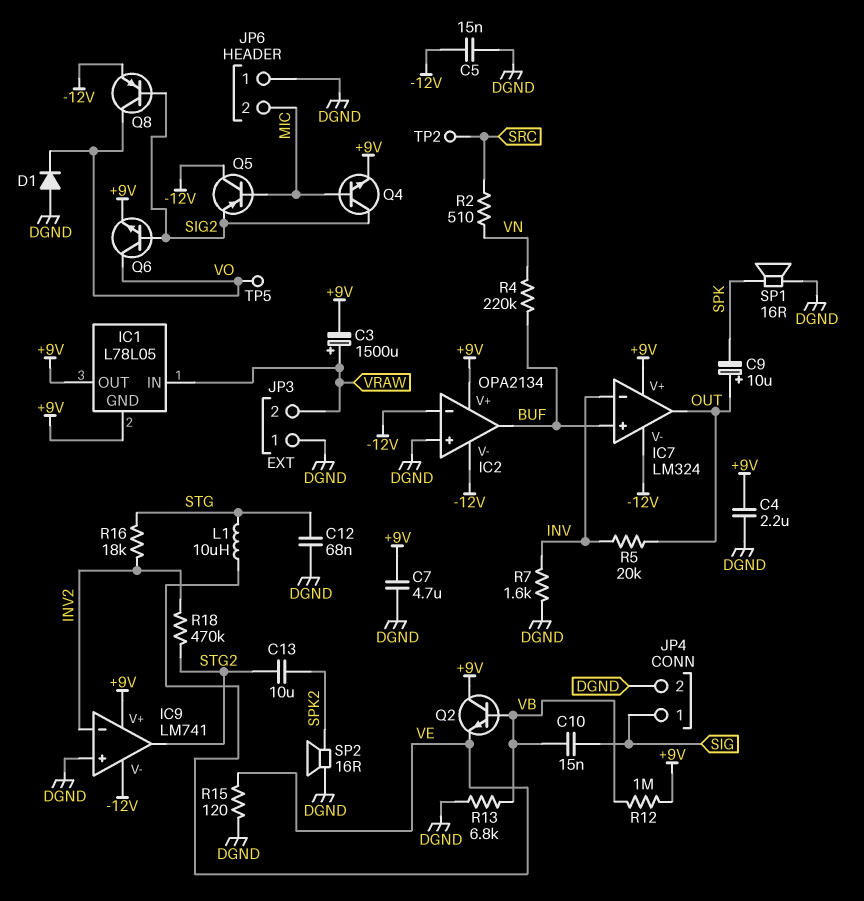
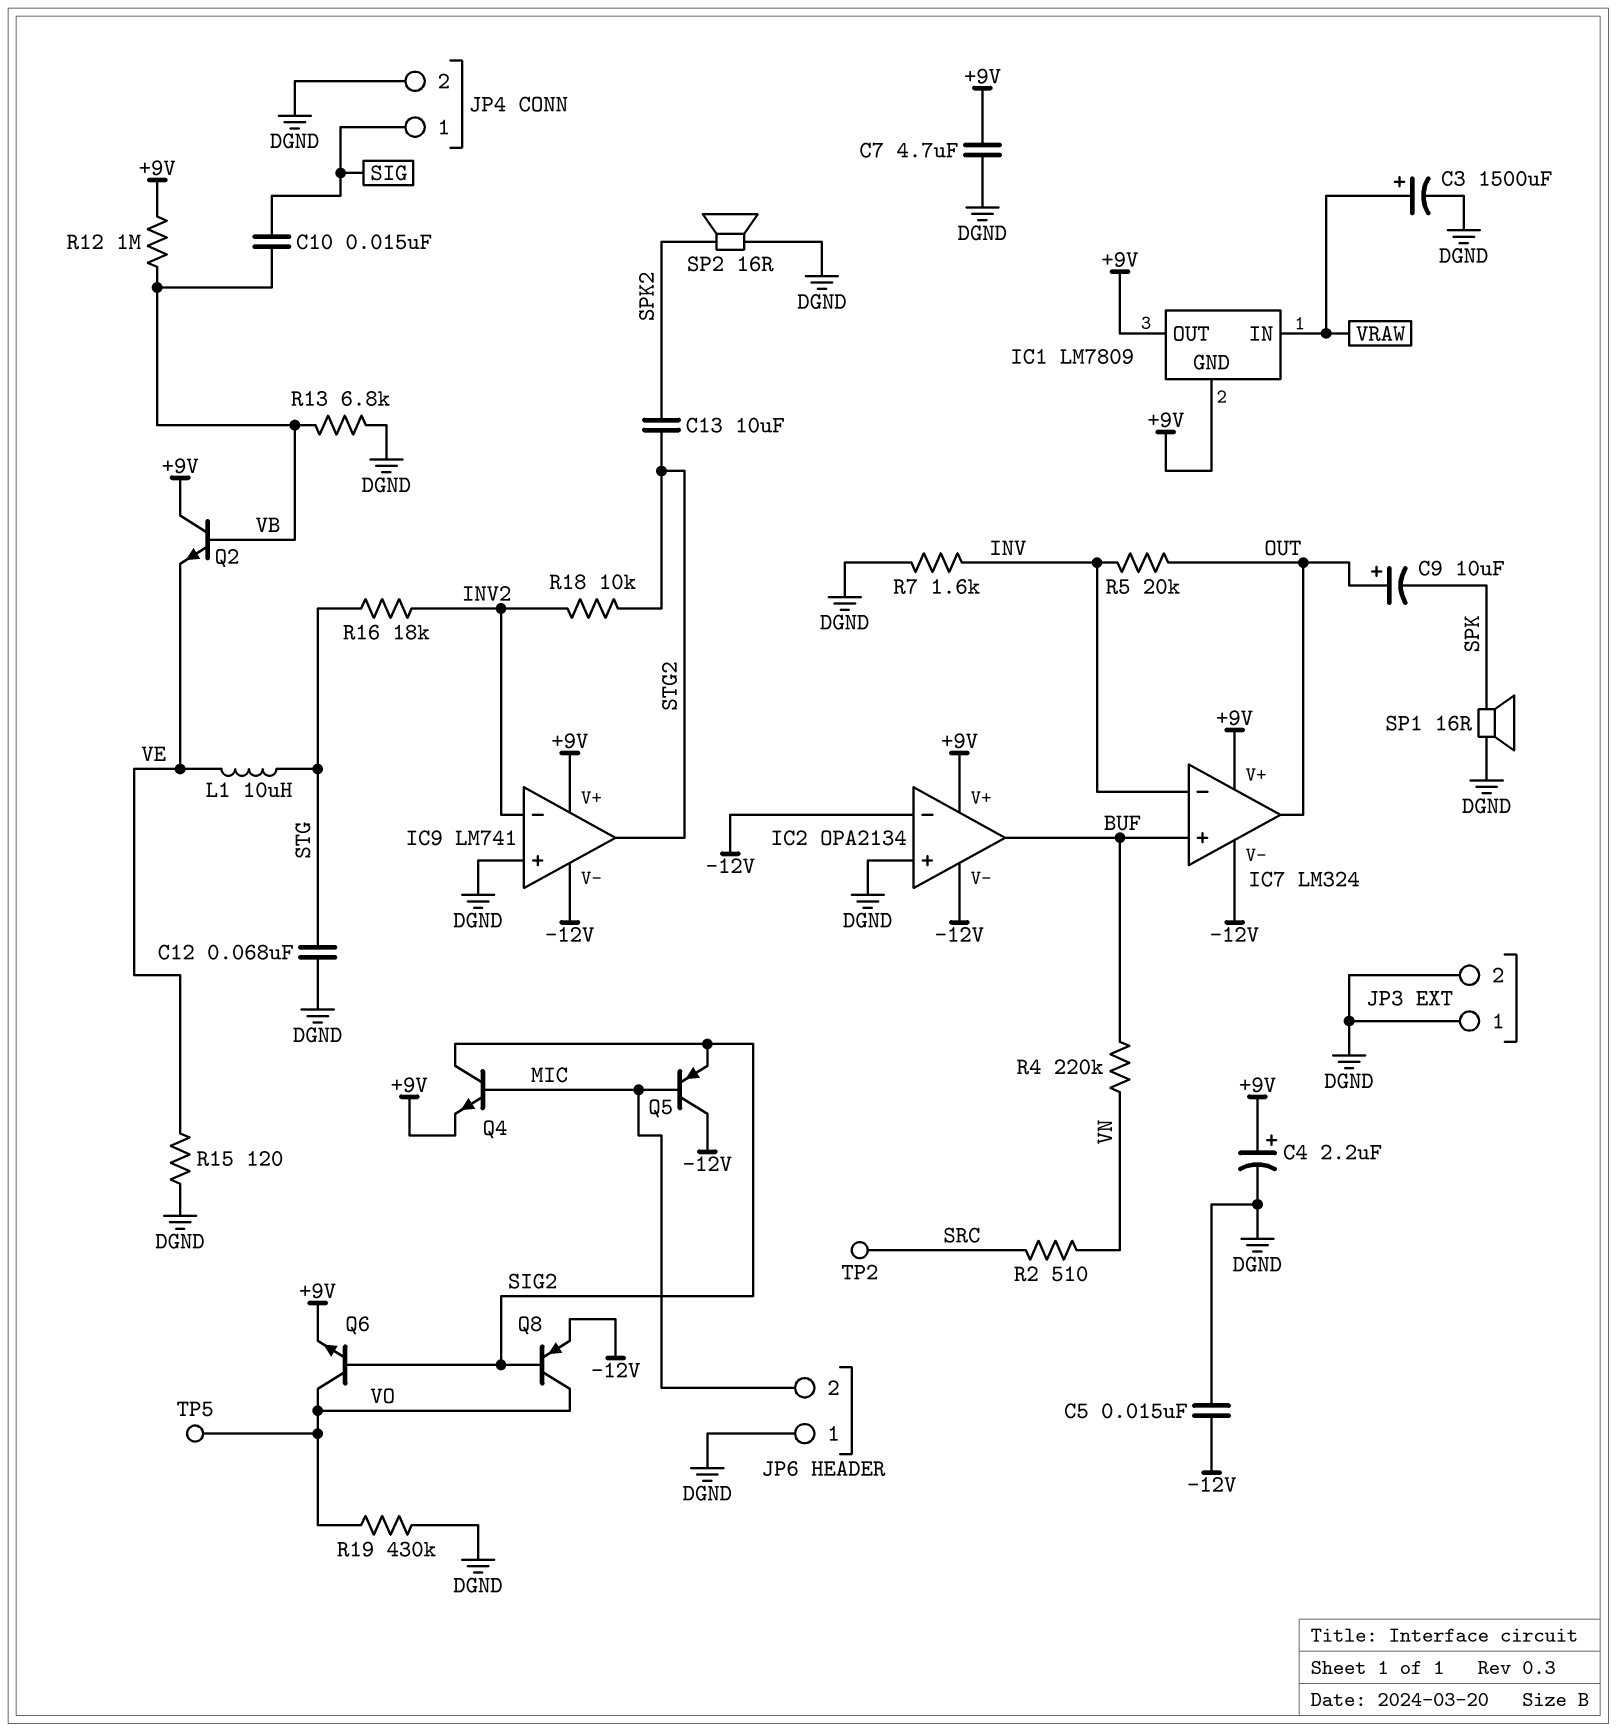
C3: 1500uF (plus VRAW, minus +9V) -> 1500uF (plus VRAW, minus DGND)
C4: 2.2uF (+9V, DGND) -> 2.2uF (plus +9V, minus DGND)
D1: diode (A DGND, K VO) -> none
IC1: L78L05 -> LM7809
JP3 pin 2: VRAW -> DGND
R18: 470k (INV2, STG2) -> 10k (INV2, STG2)
R19: none -> 430k (DGND, VO)

